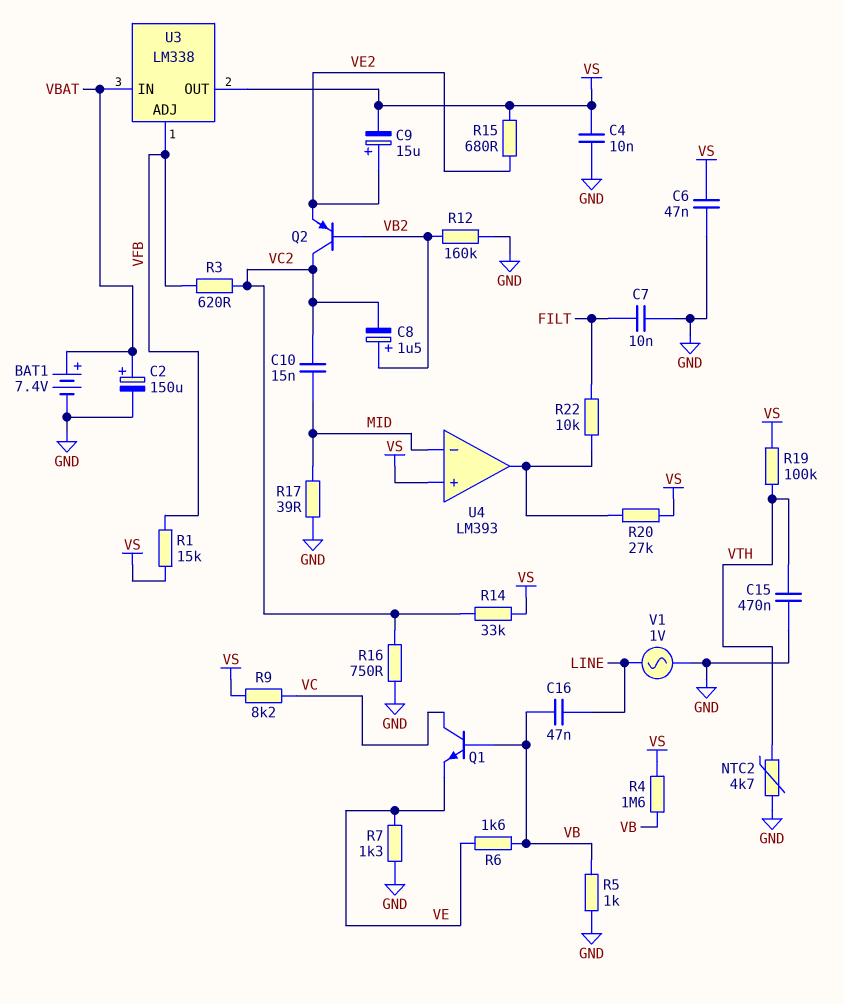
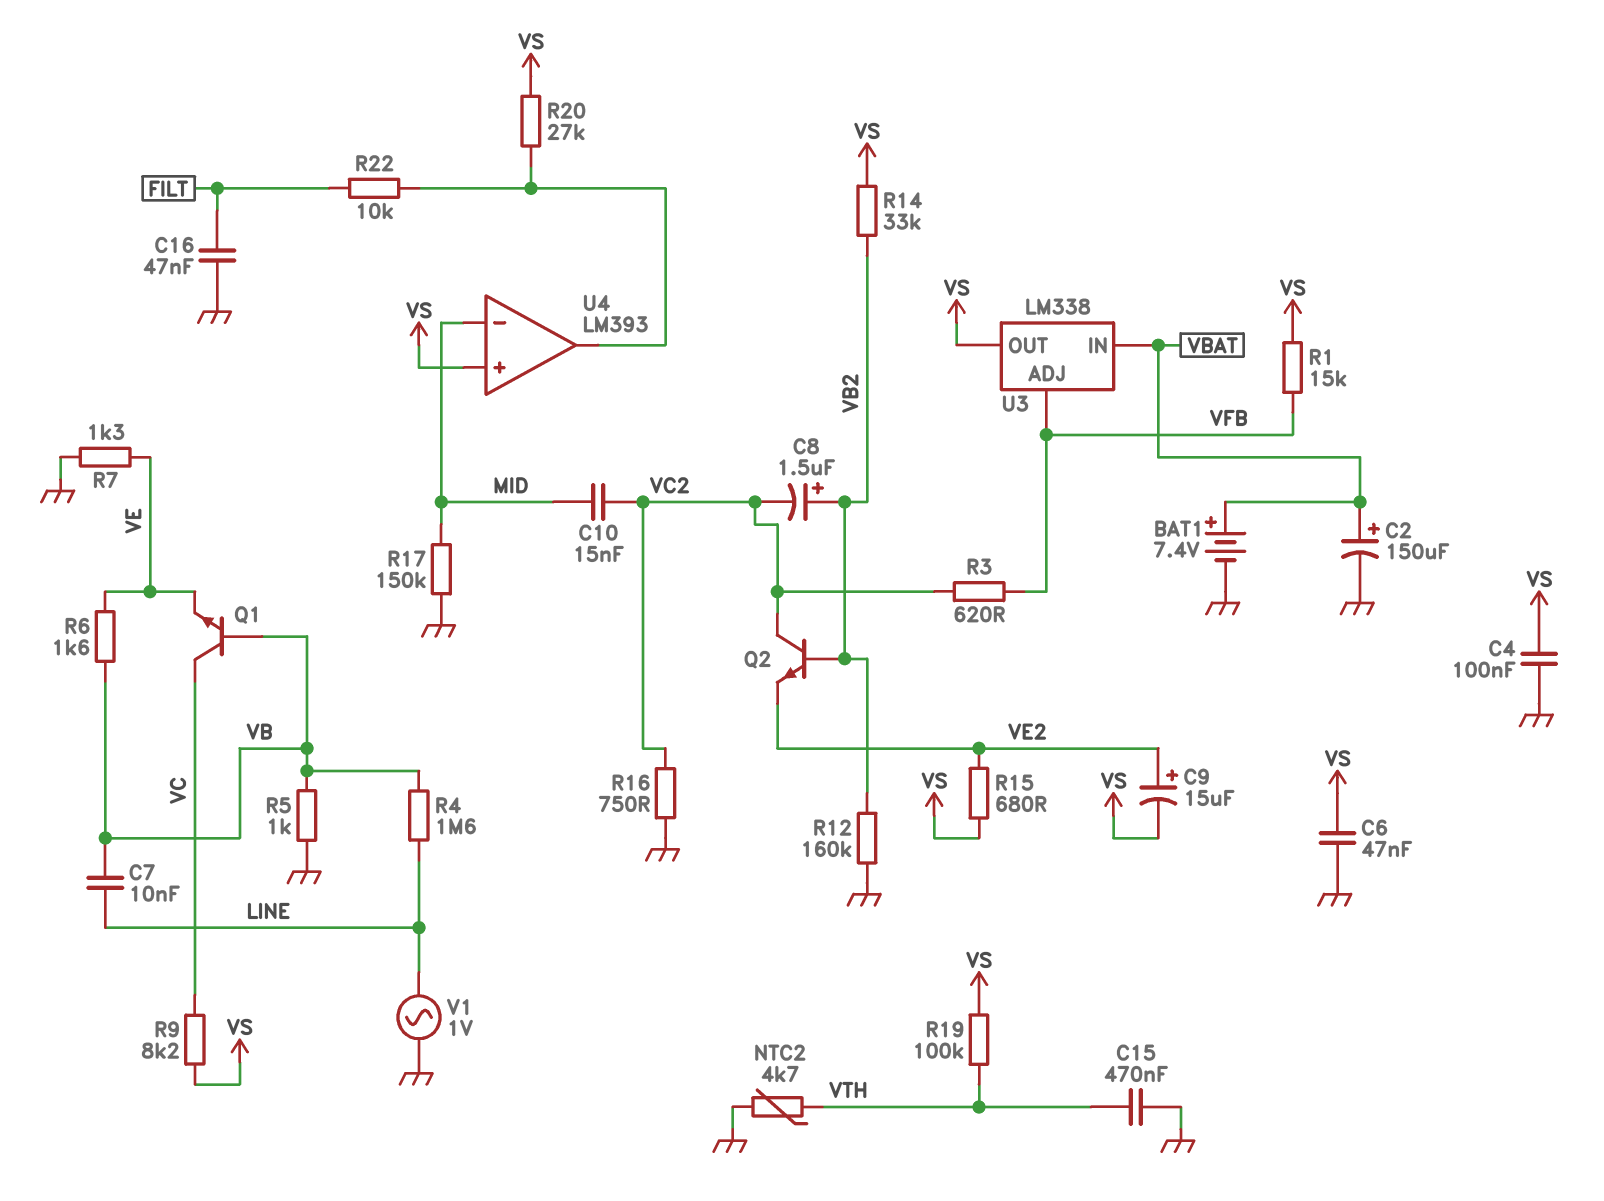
C4: 10nF (GND, VS) -> 100nF (GND, VS)
C7: 10nF (FILT, GND) -> 10nF (LINE, VB)
C16: 47nF (LINE, VB) -> 47nF (FILT, GND)
Q2: PNP (B VB2, C VC2, E VE2) -> NPN (B VB2, C VC2, E VE2)
R4: 1.6M (VB, VS) -> 1.6M (LINE, VB)
R14: 33k (VC2, VS) -> 33k (VB2, VS)
R17: 39 (GND, MID) -> 150k (GND, MID)

